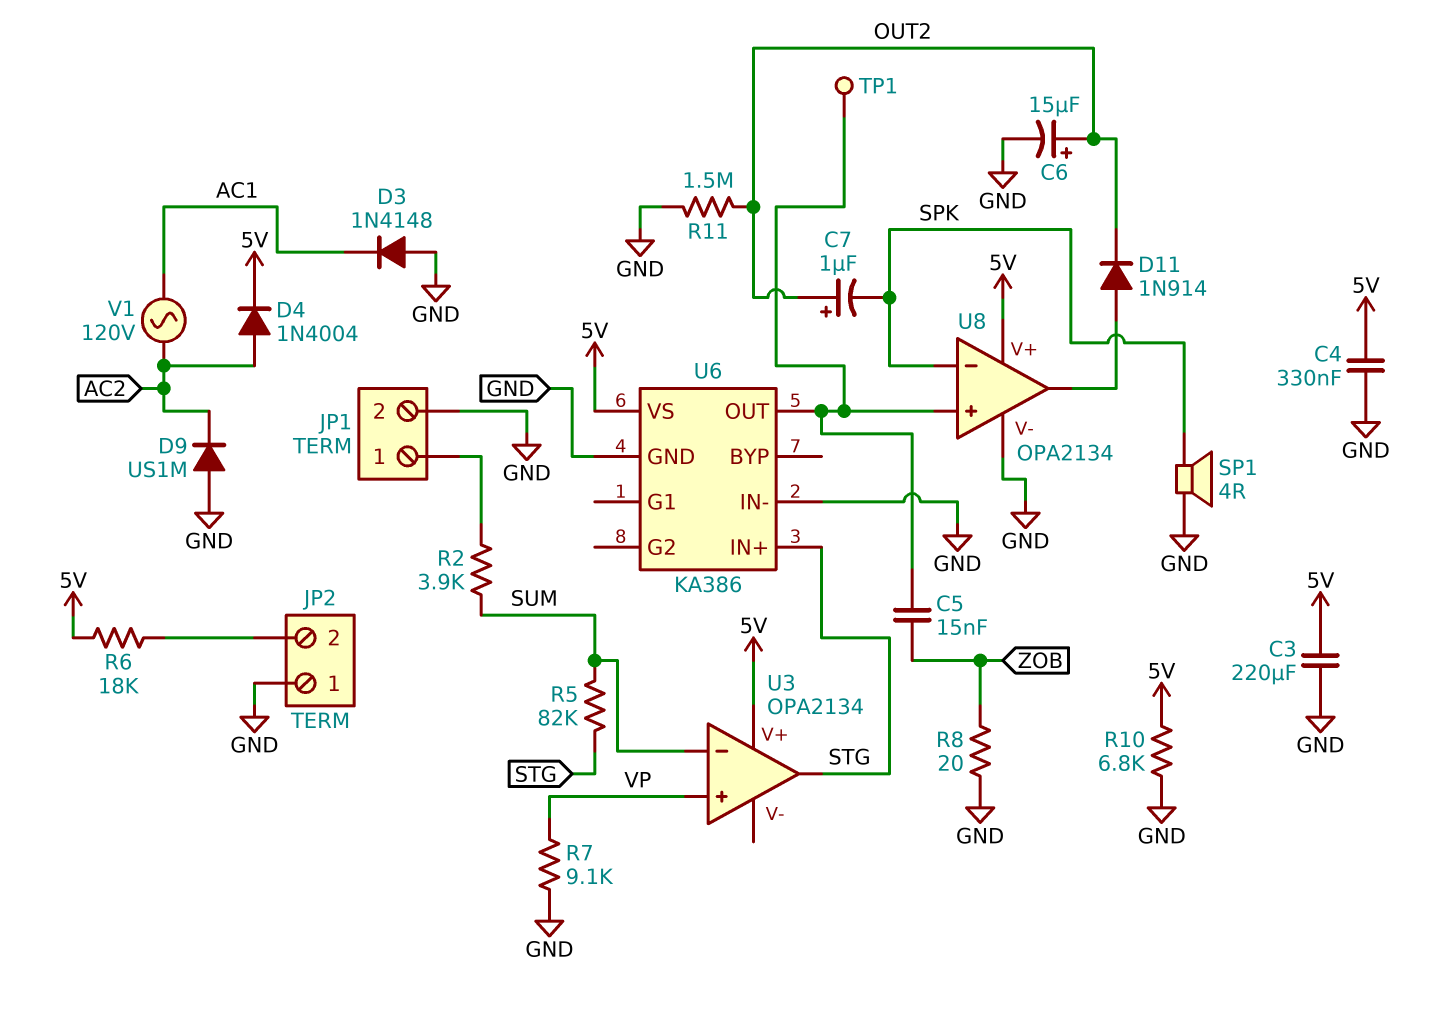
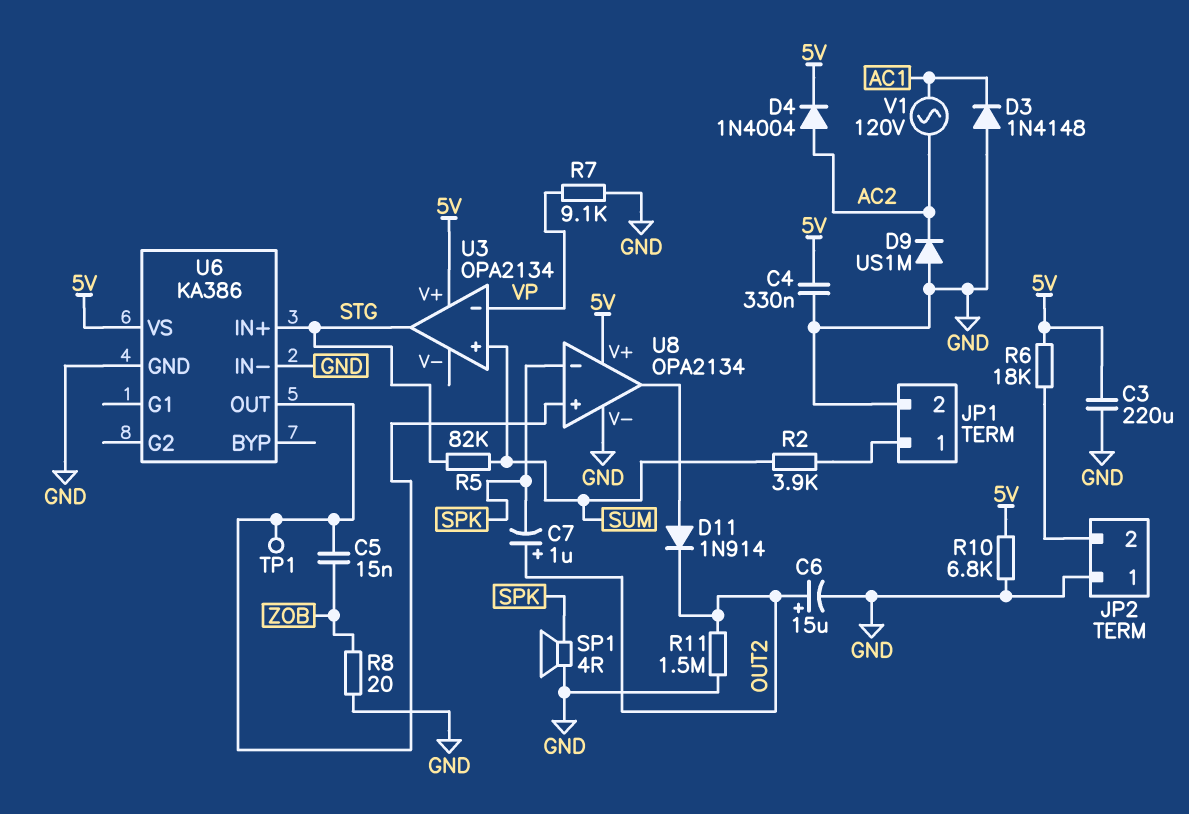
U3 pin in+: VP -> SUM
U3 pin in-: SUM -> VP

